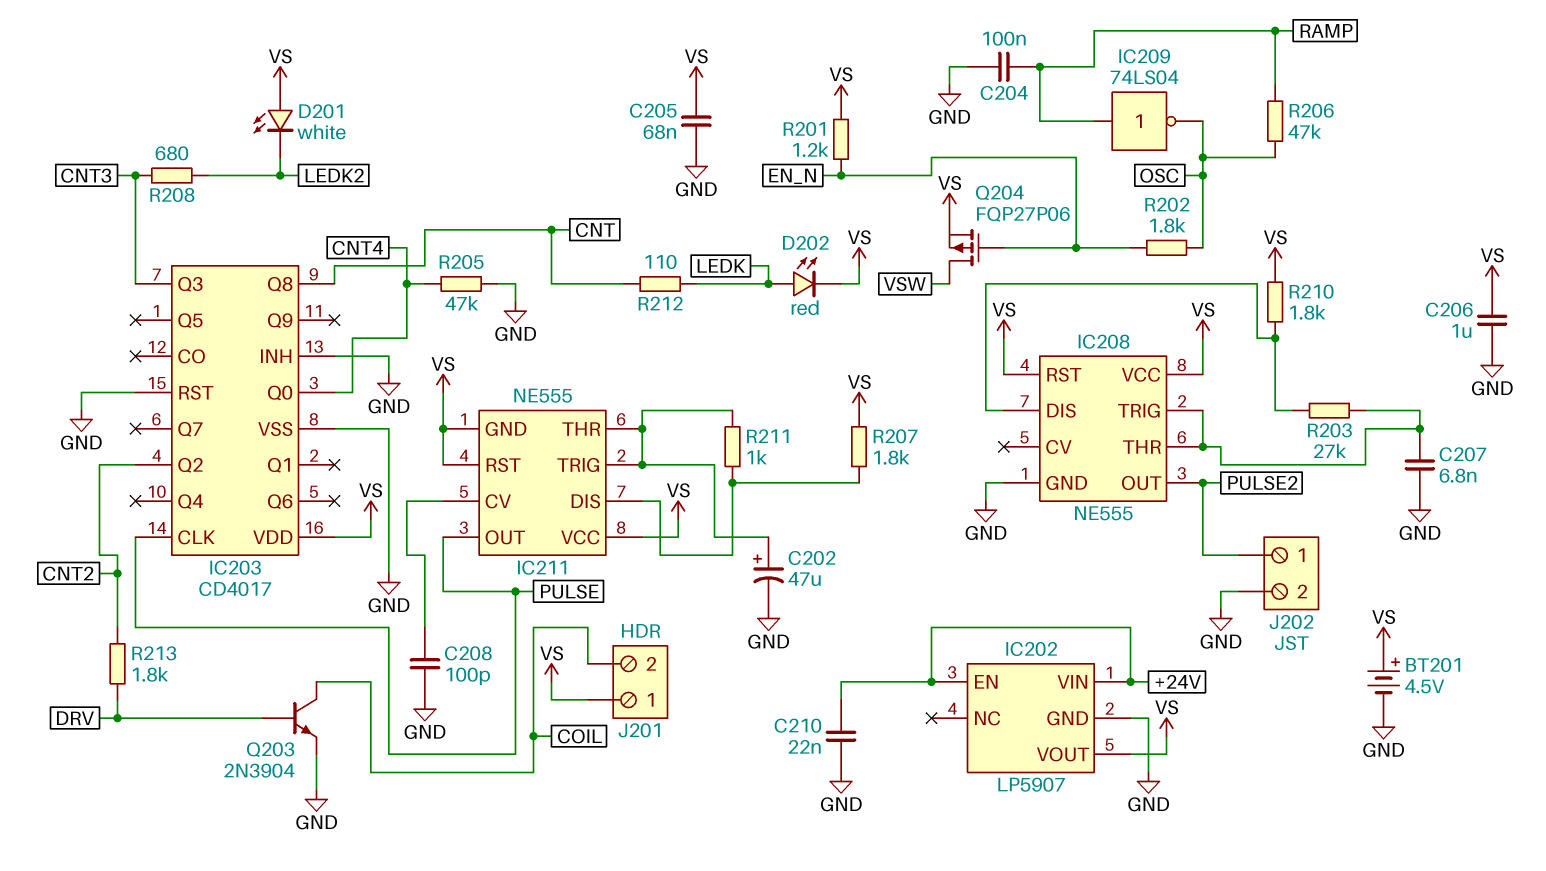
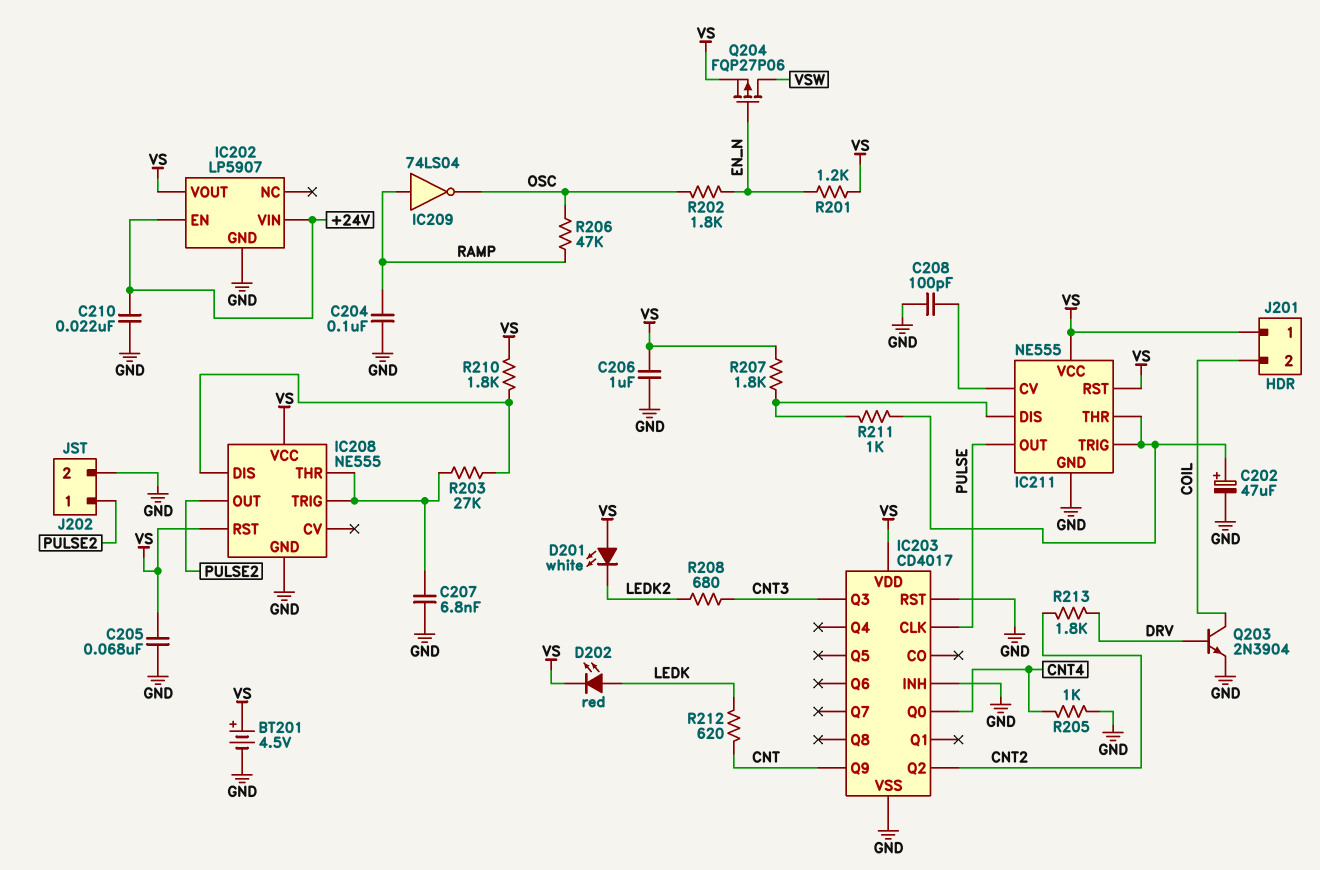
IC203 pin Q8: CNT -> none
IC203 pin Q9: none -> CNT
IC211 pin GND: VS -> GND
R205: 47k (CNT4, GND) -> 1k (CNT4, GND)
R212: 110 (CNT, LEDK) -> 620 (CNT, LEDK)

